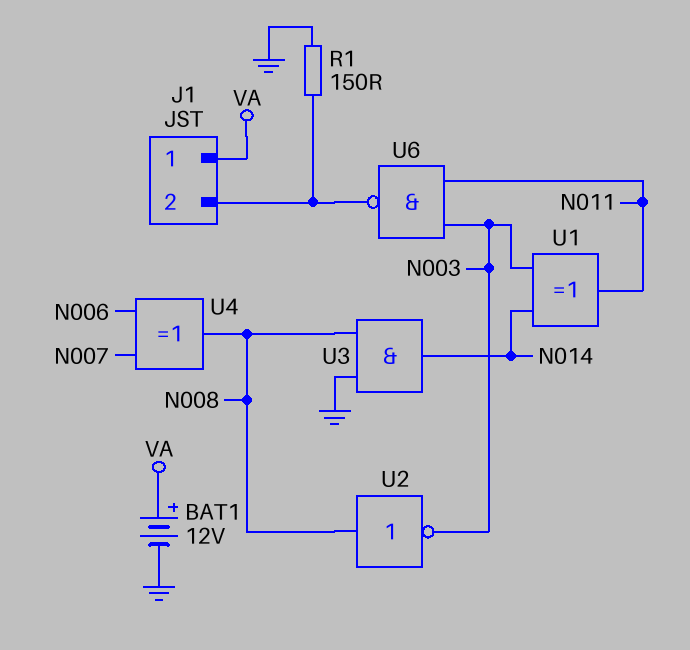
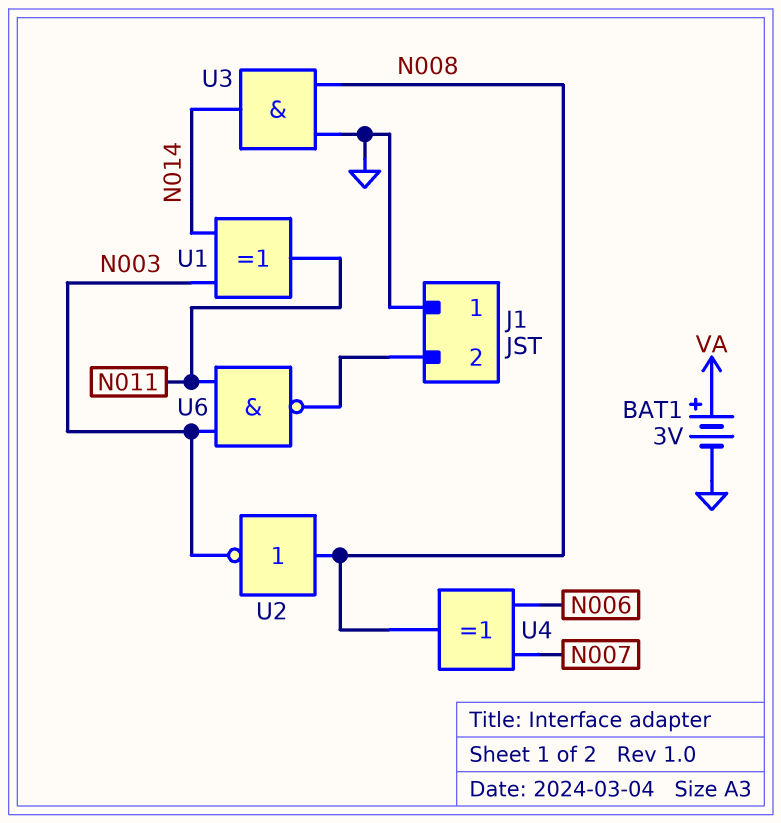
BAT1: 12V (plus VA, minus GND) -> 3V (plus VA, minus GND)
J1 pin 1: VA -> GND
R1: 150 (GND, J1/2) -> none

